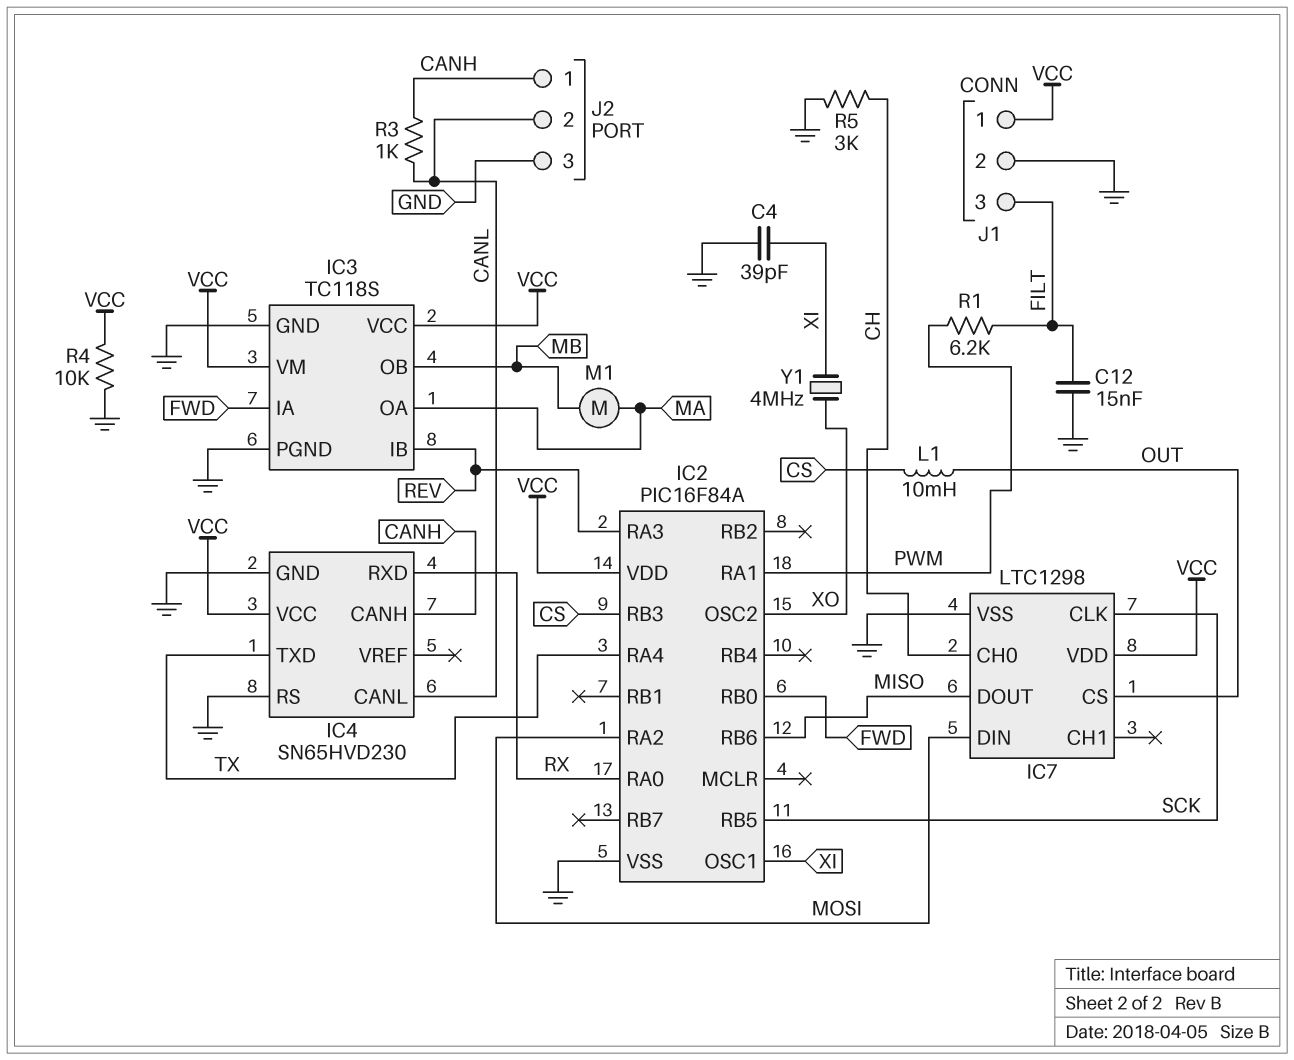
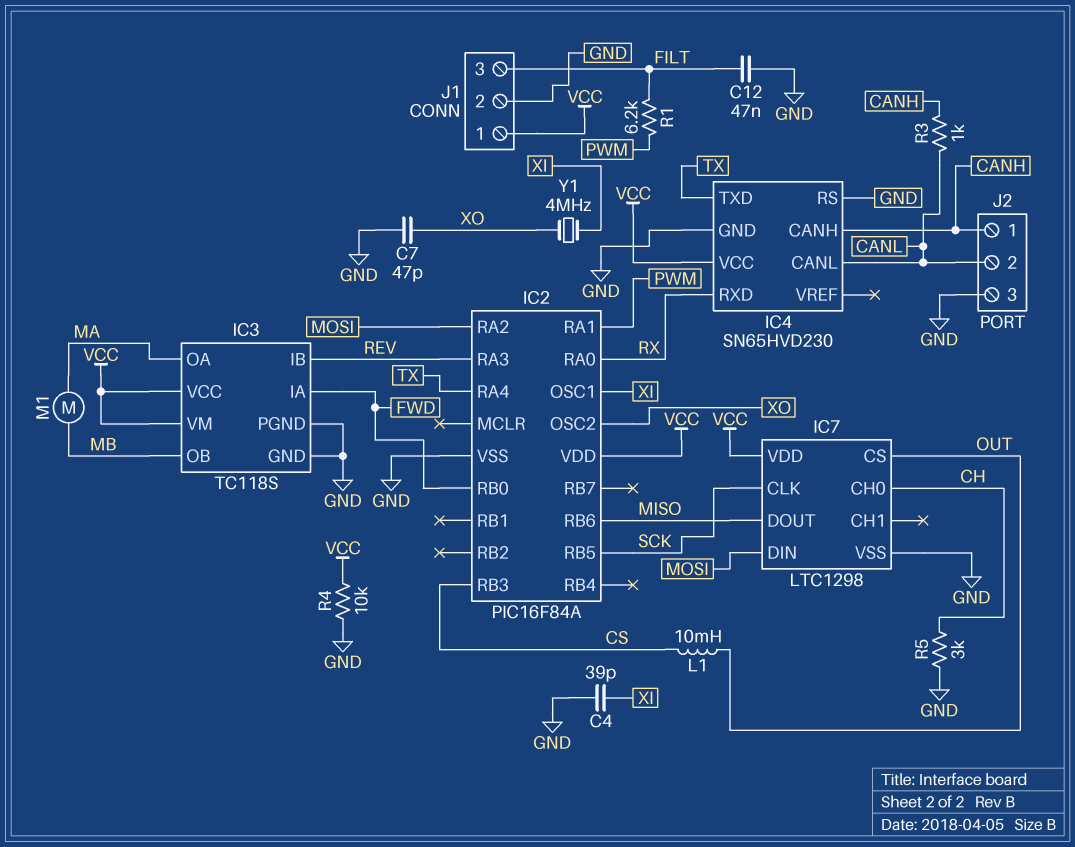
C7: none -> 47pF (GND, XO)
C12: 15nF (FILT, GND) -> 47nF (FILT, GND)

